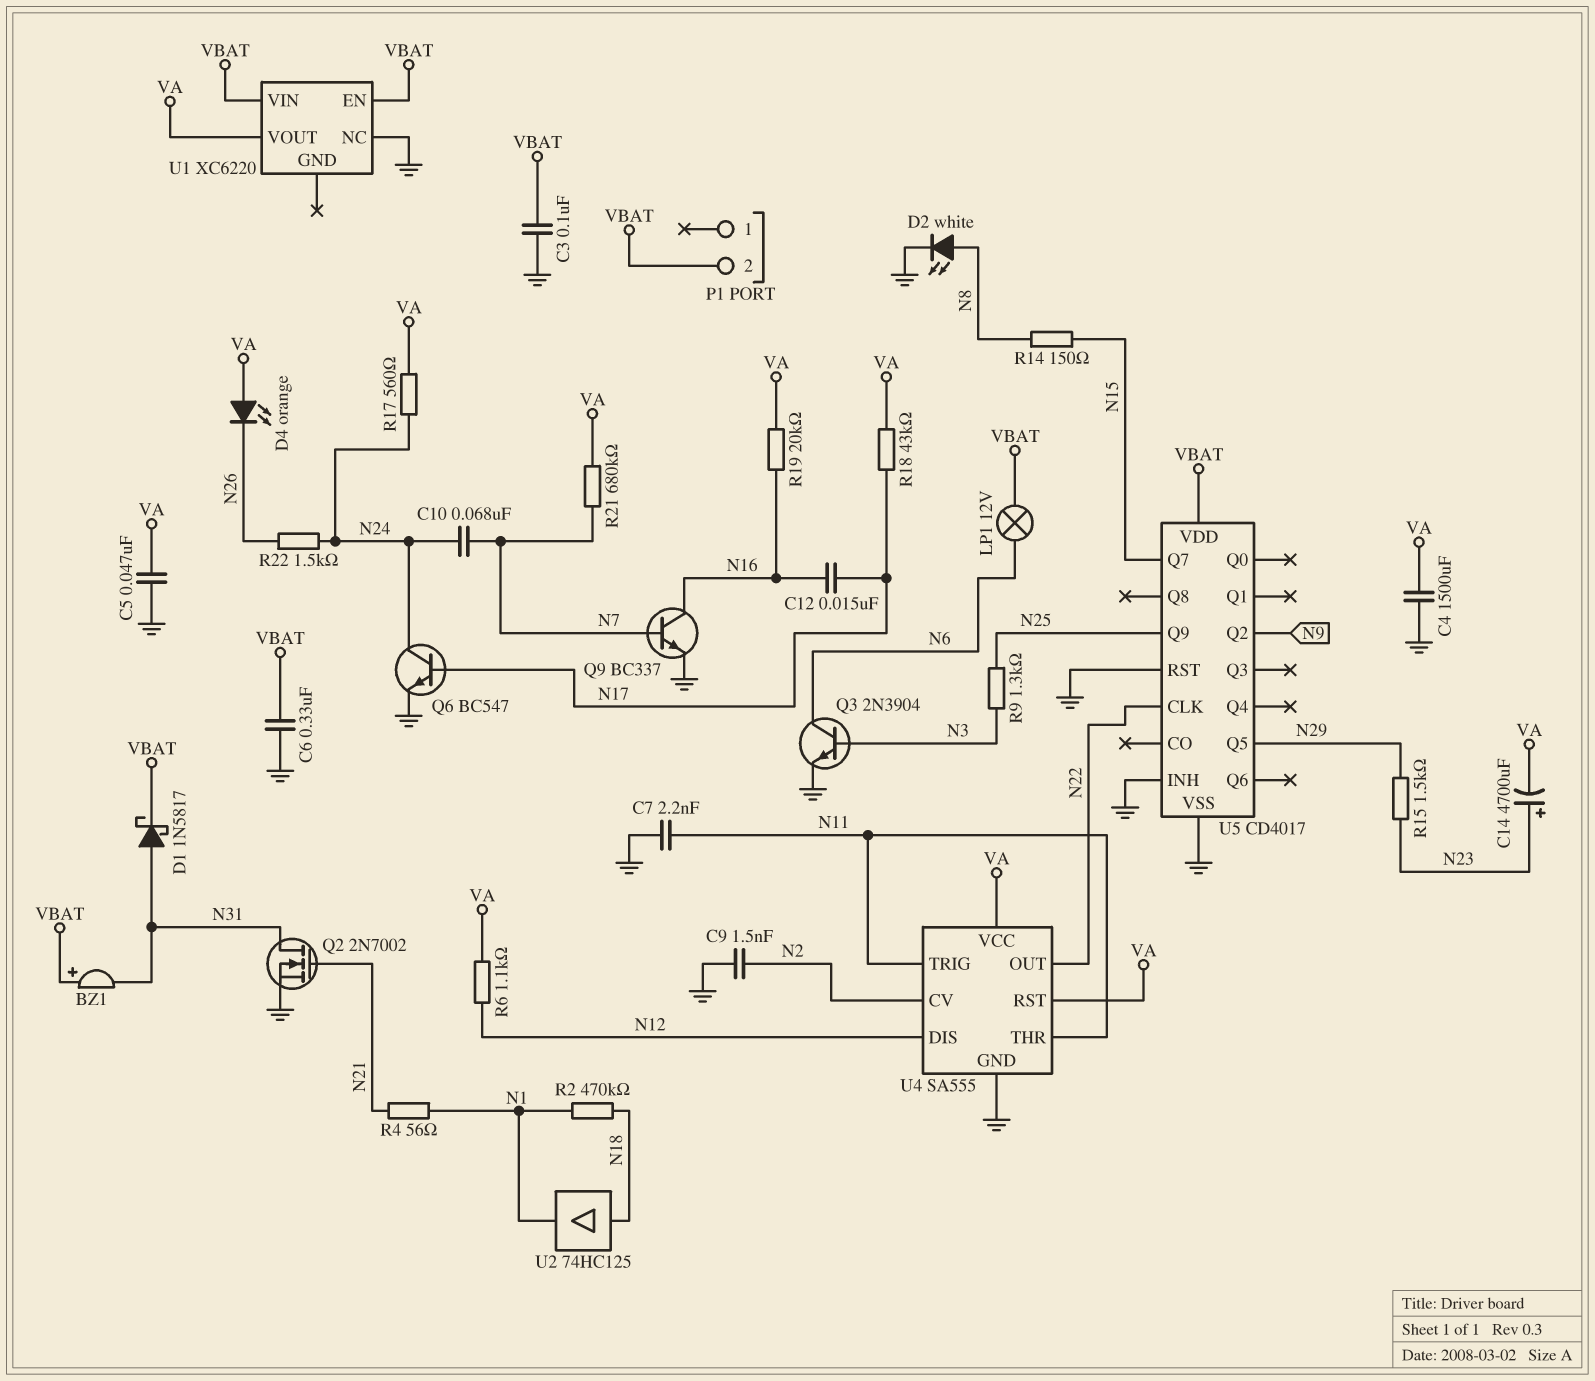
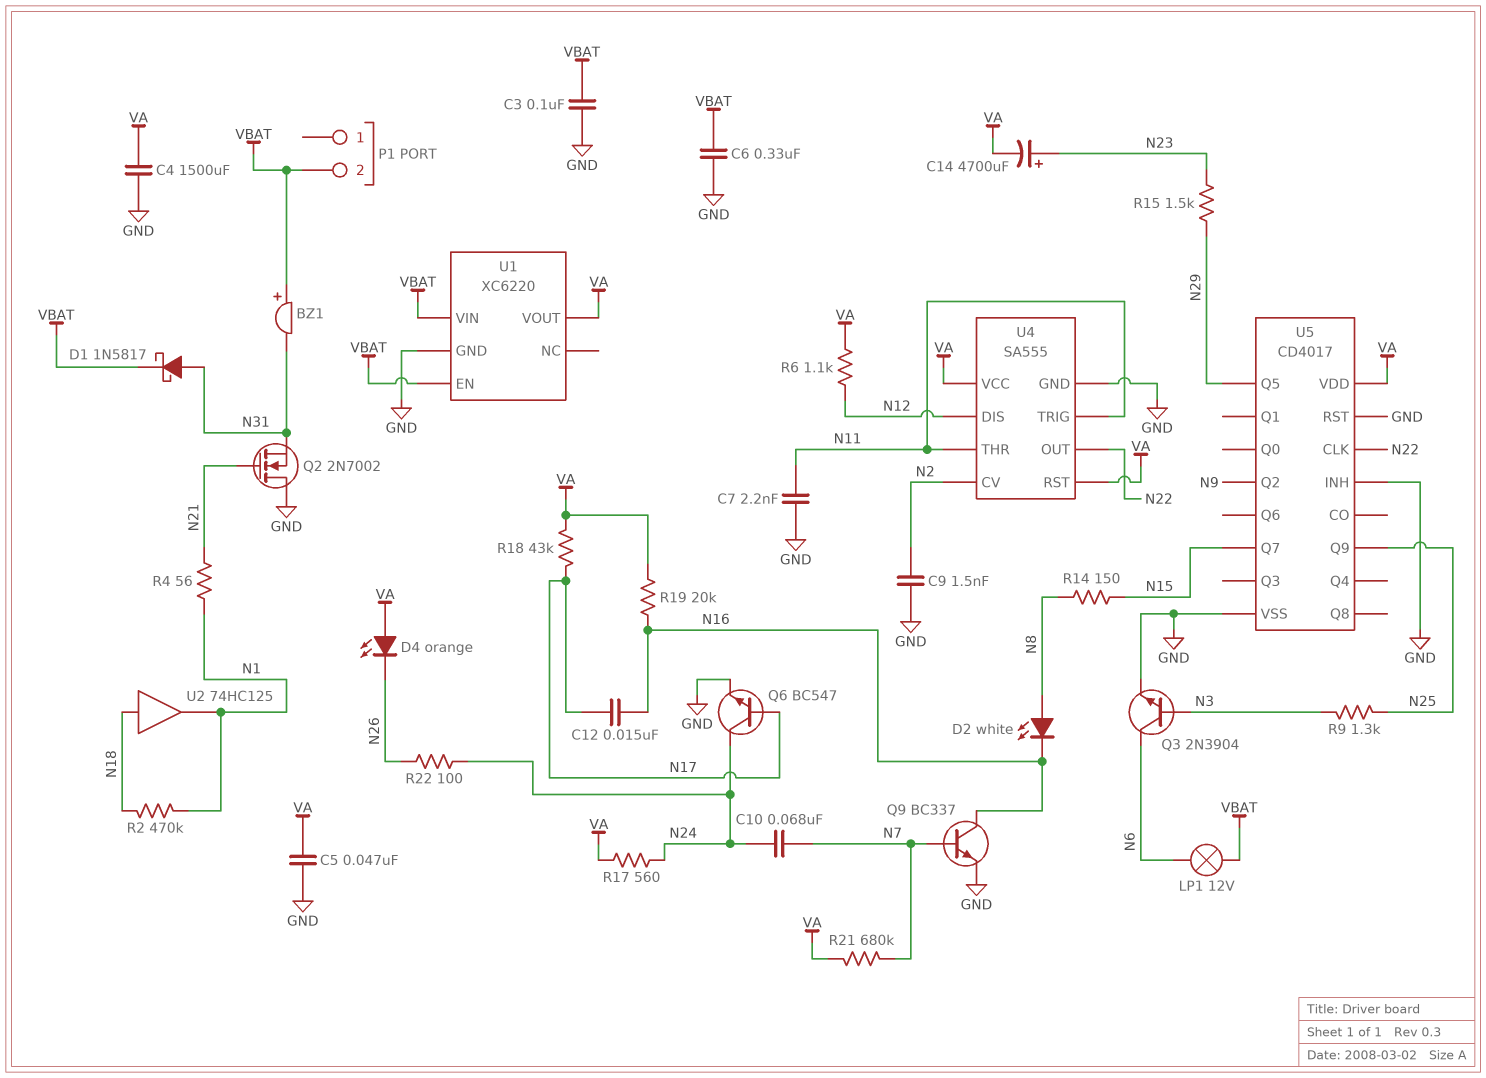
D2: LED white (A N8, K GND) -> LED white (A N8, K N16)
Q2: NMOS 2N7002 (G N21, D N31, S GND) -> NMOS 2N7002 (G N21, D GND, S N31)
R22: 1.5k (N24, N26) -> 100 (N24, N26)
U1 pin GND: none -> GND
U1 pin NC: GND -> none
U5 pin VDD: VBAT -> VA

